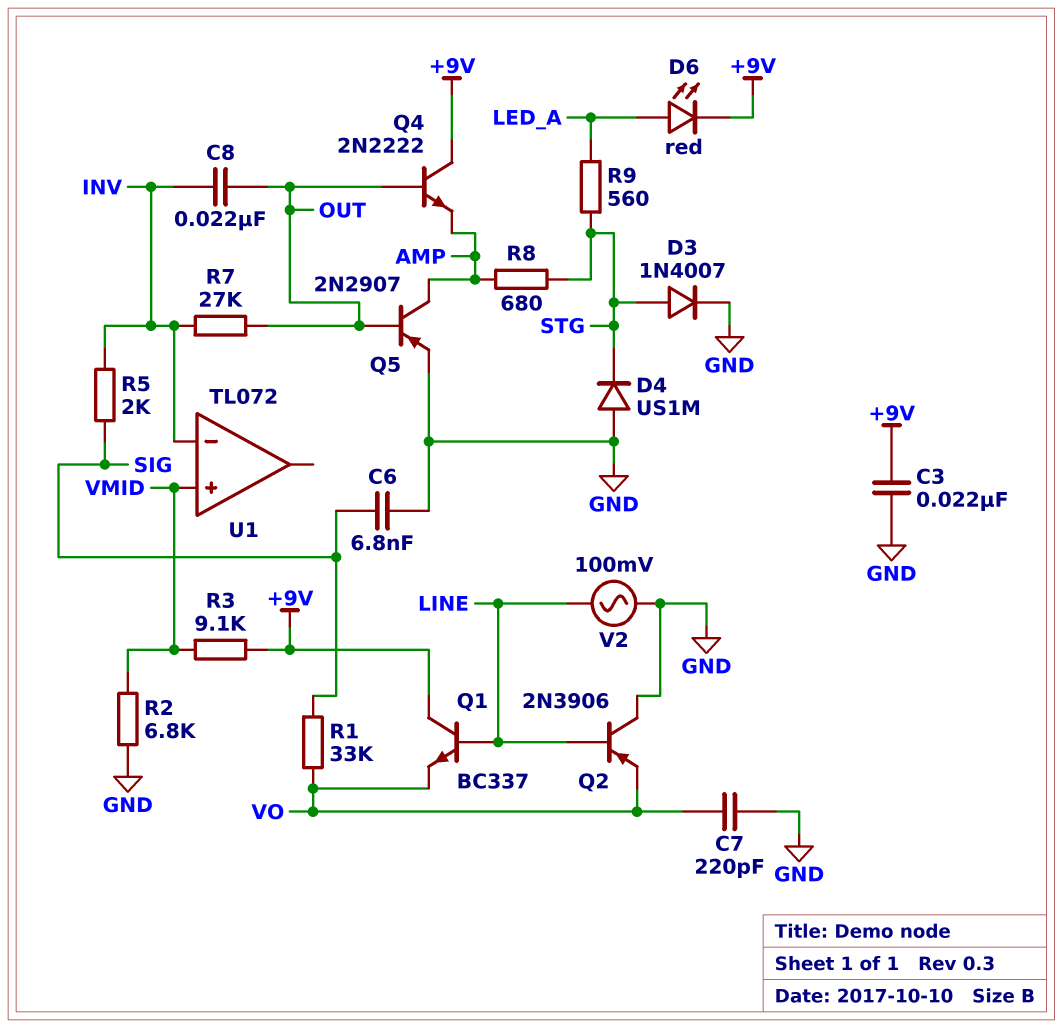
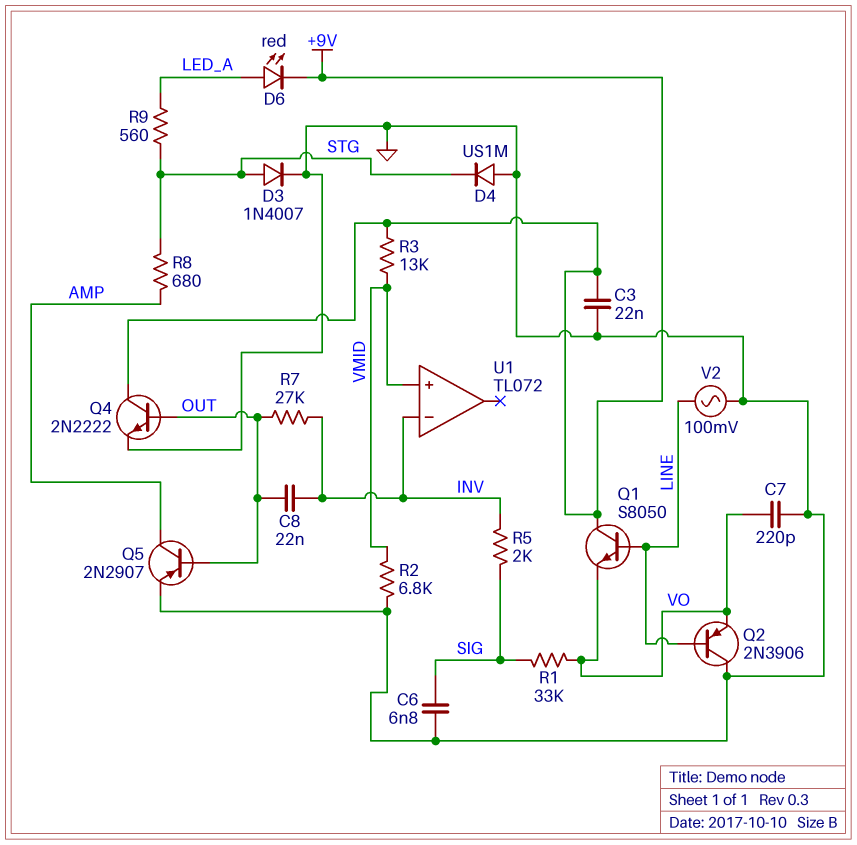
Q1: NPN BC337 (B LINE, C +9V, E VO) -> NPN S8050 (B LINE, C +9V, E VO)
Q4: NPN 2N2222 (B OUT, C +9V, E AMP) -> NPN 2N2222 (B OUT, C +9V, E GND)
R3: 9.1k (+9V, VMID) -> 13k (+9V, VMID)

